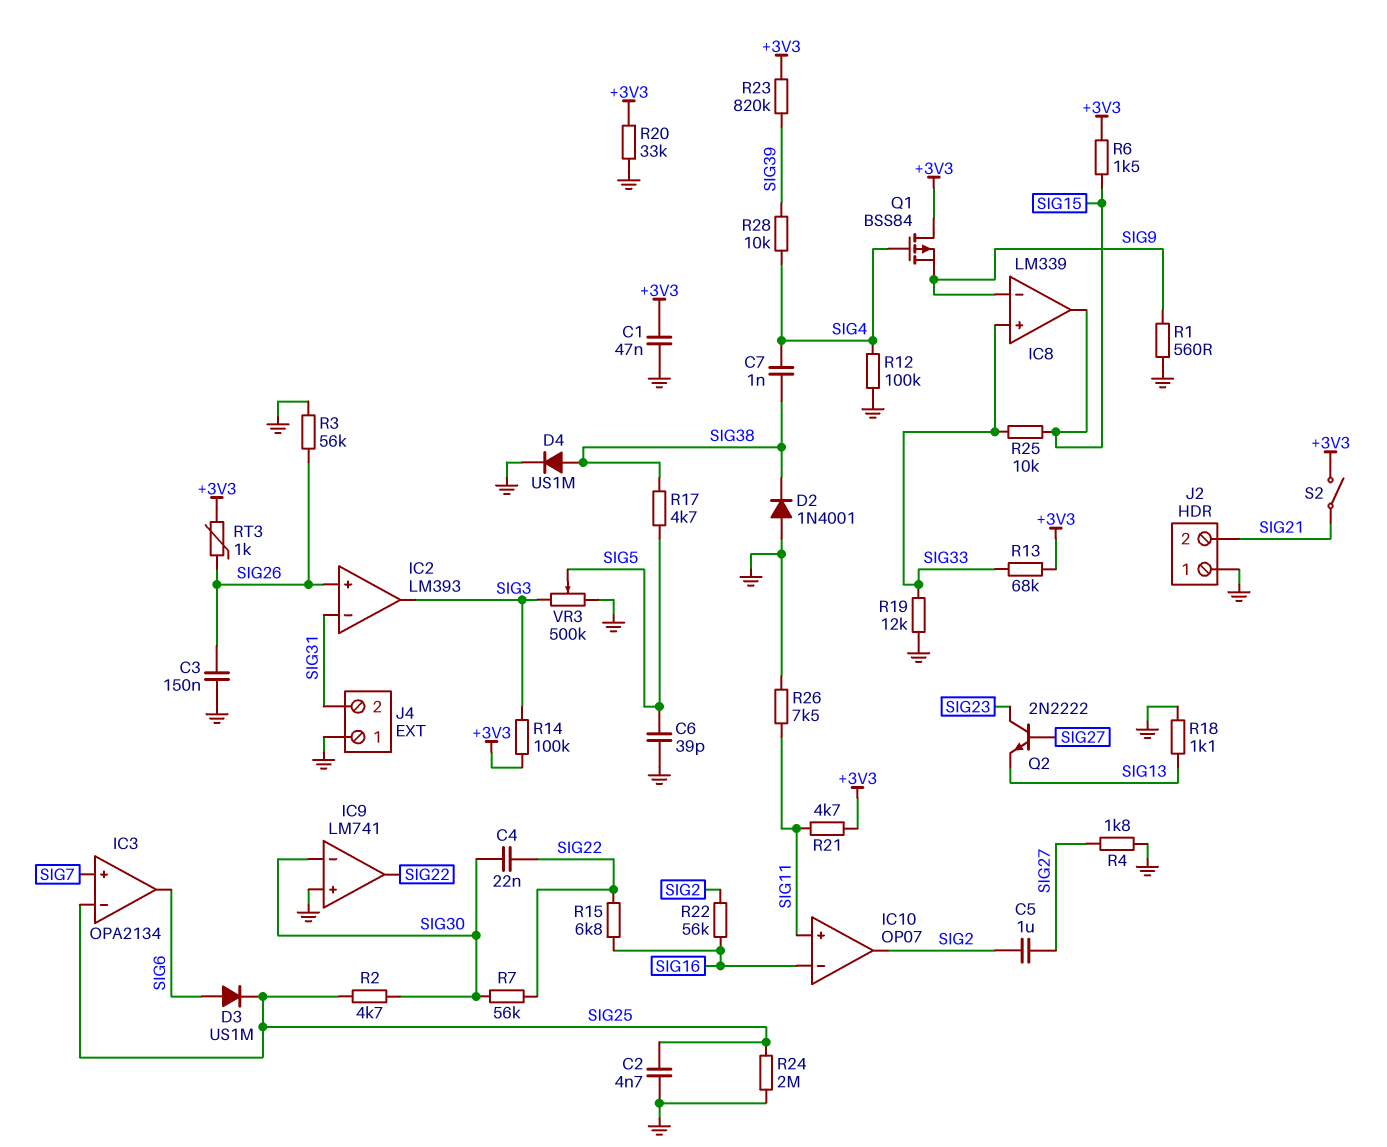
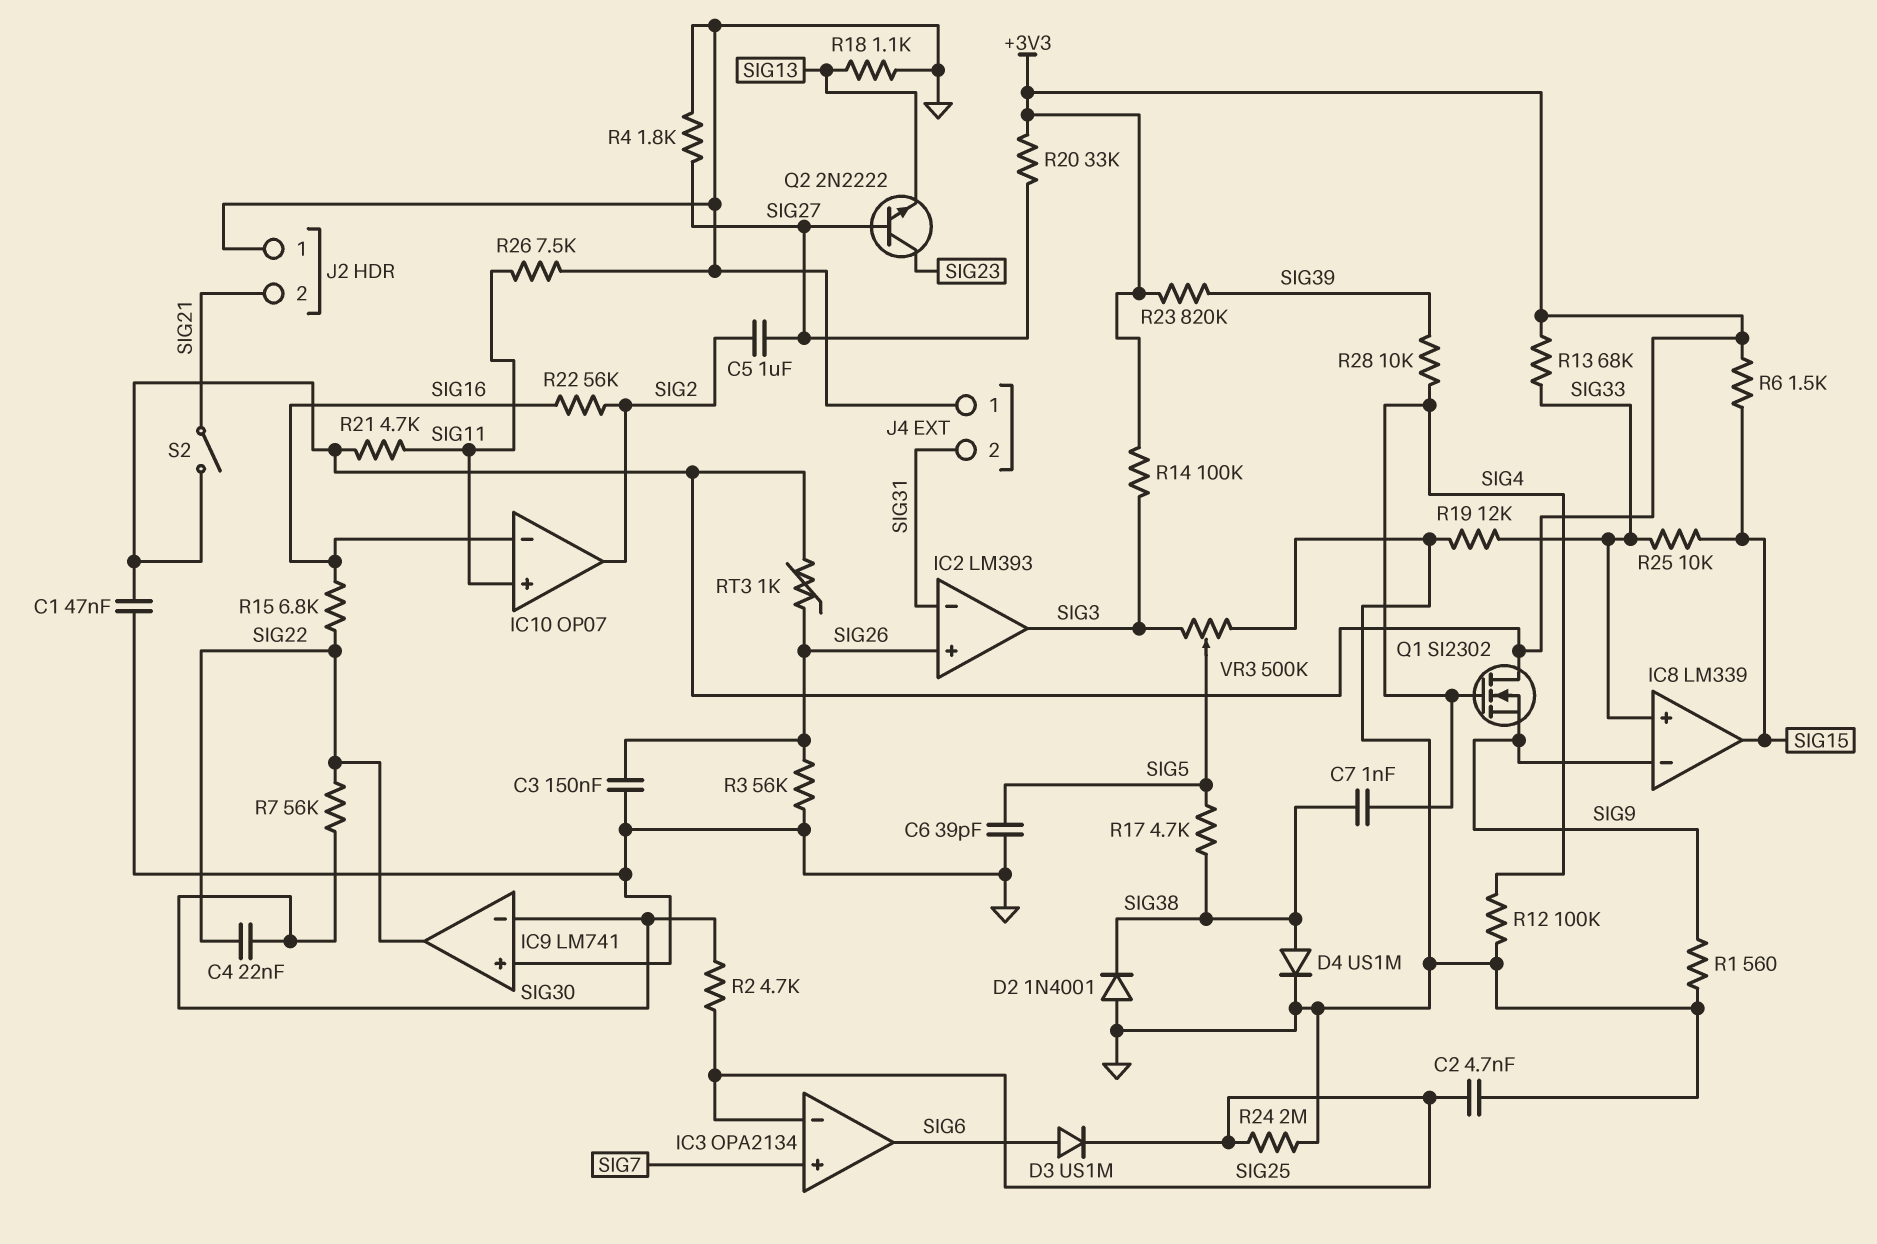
Q1: PMOS BSS84 (G SIG4, D +3V3, S SIG9) -> NMOS SI2302 (G SIG4, D +3V3, S SIG9)
R20: 33k (+3V3, GND) -> 33k (+3V3, SIG27)

